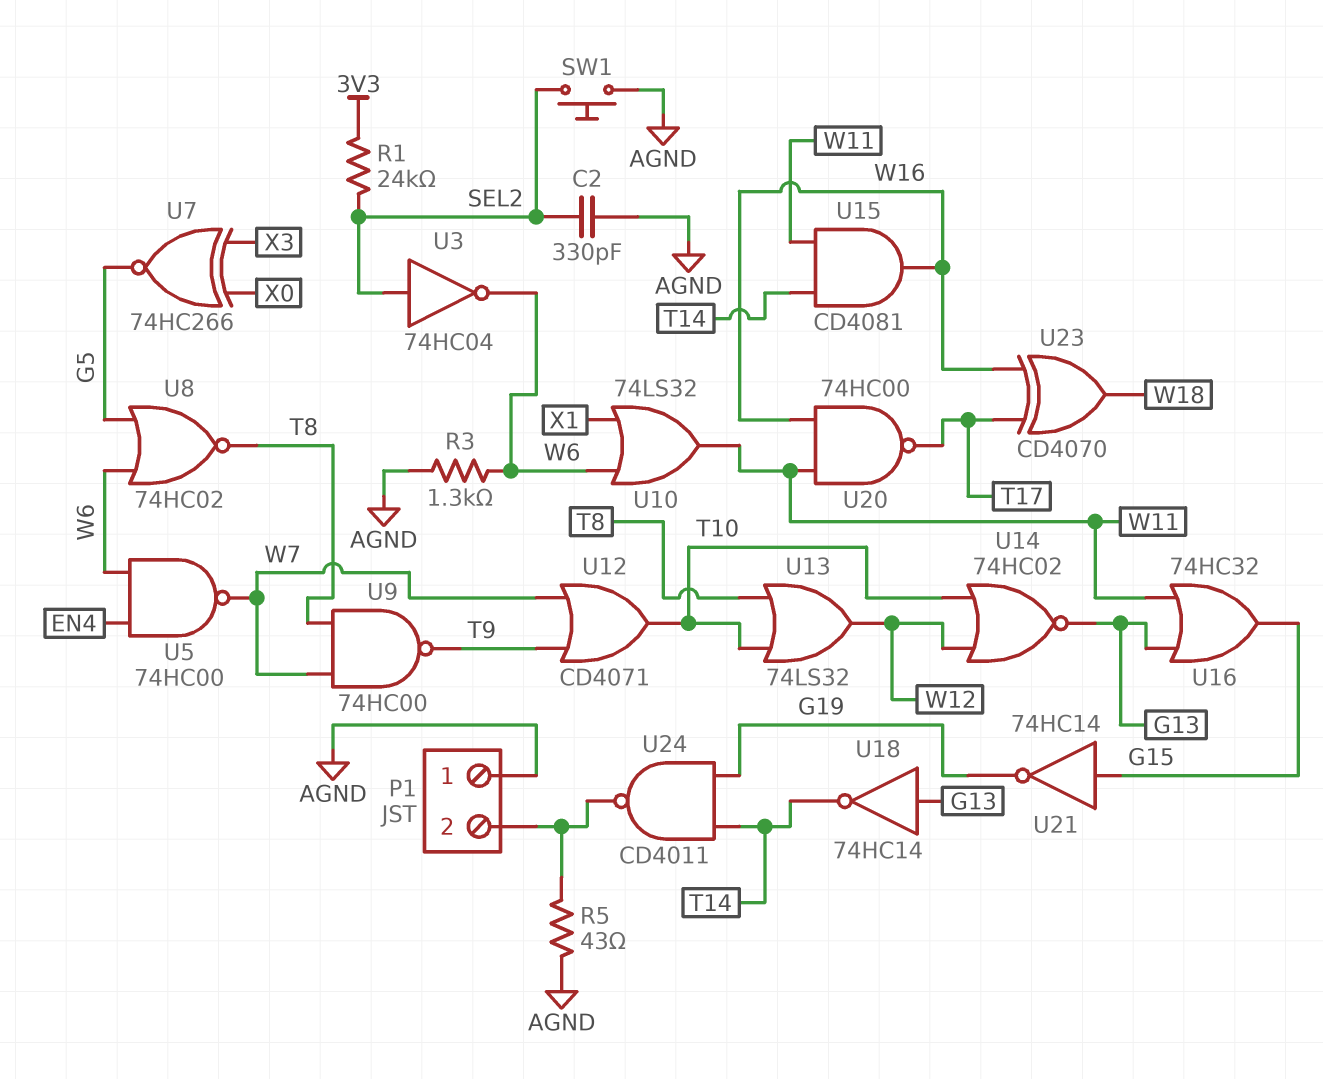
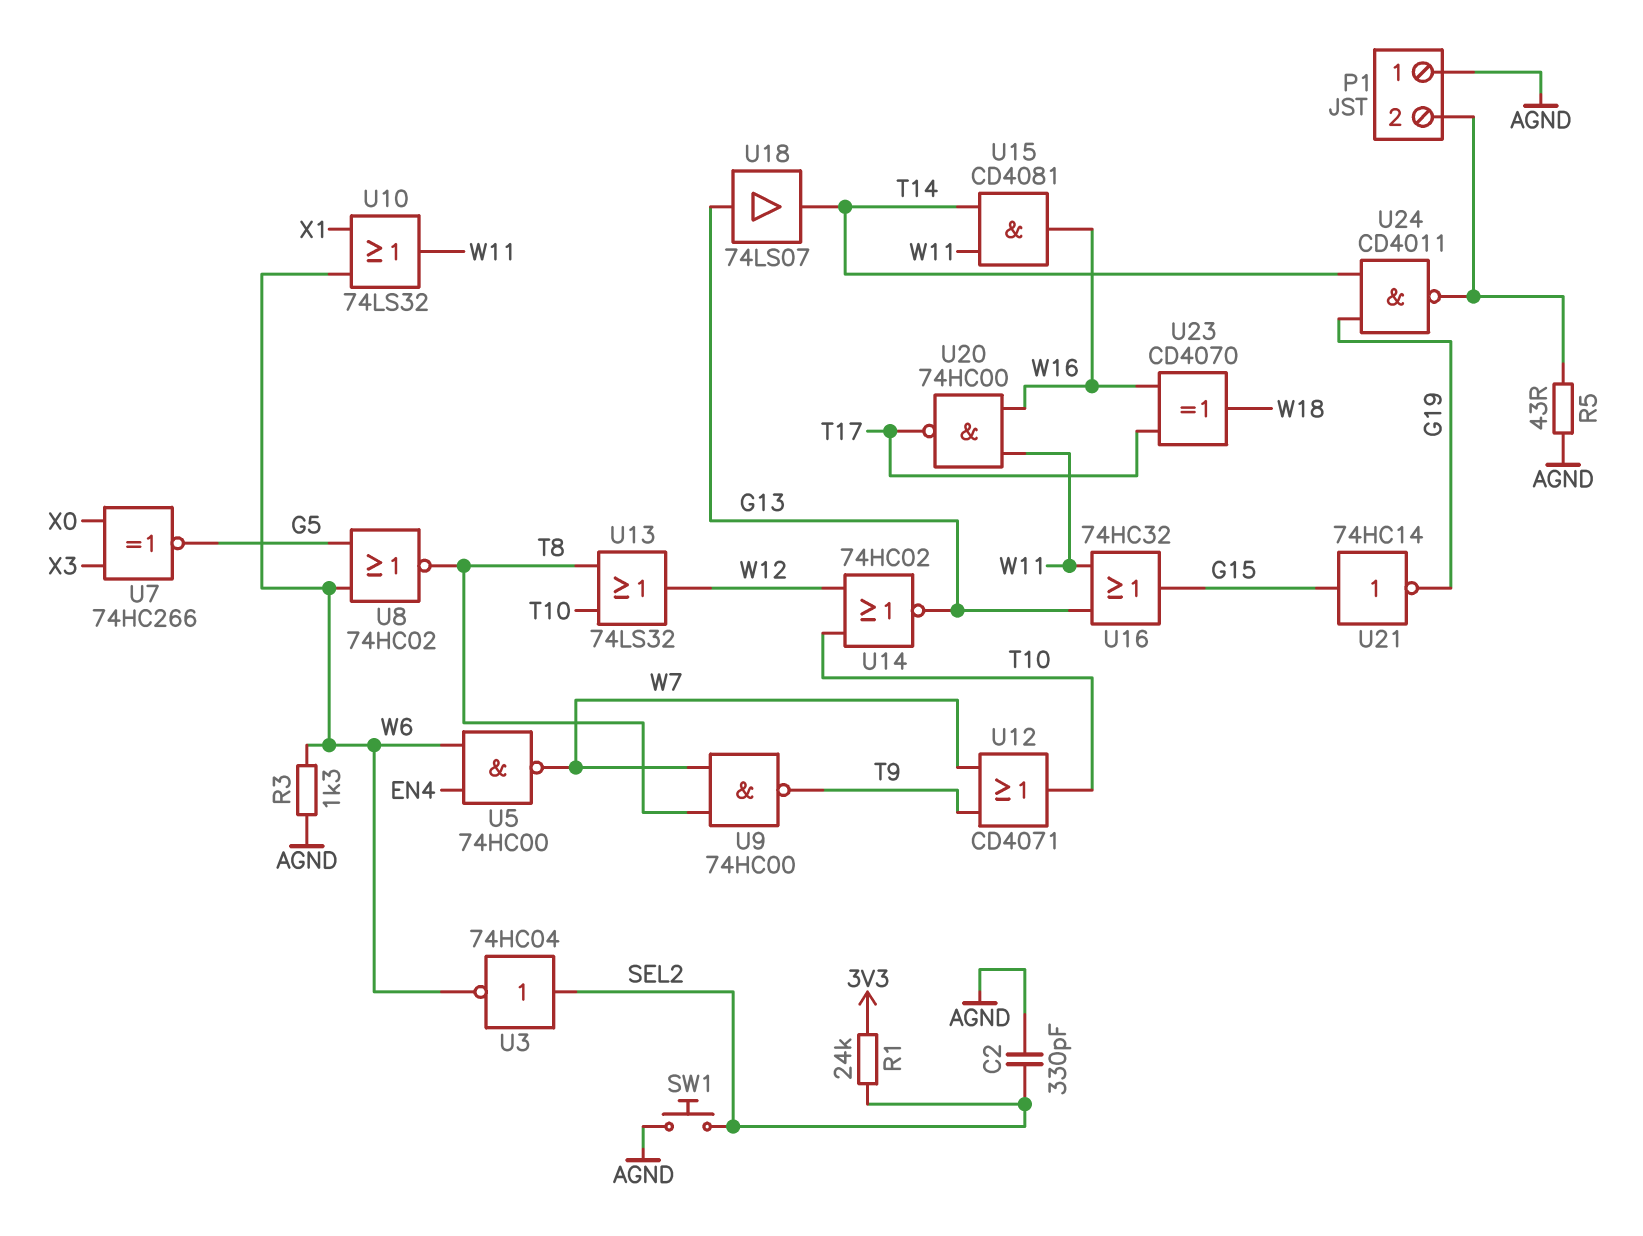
U18: NOT 74HC14 (in G13, out T14) -> buffer 74LS07 (in G13, out T14)

